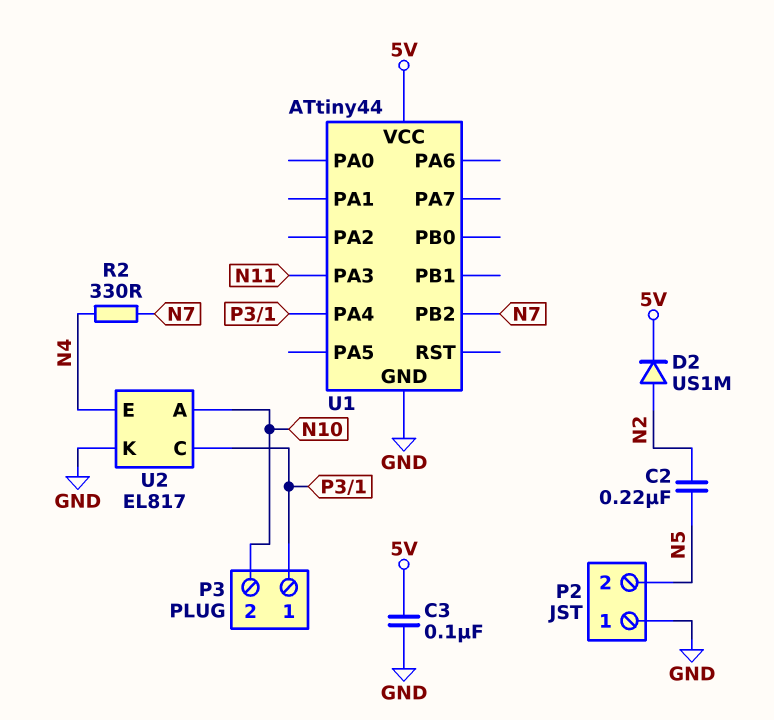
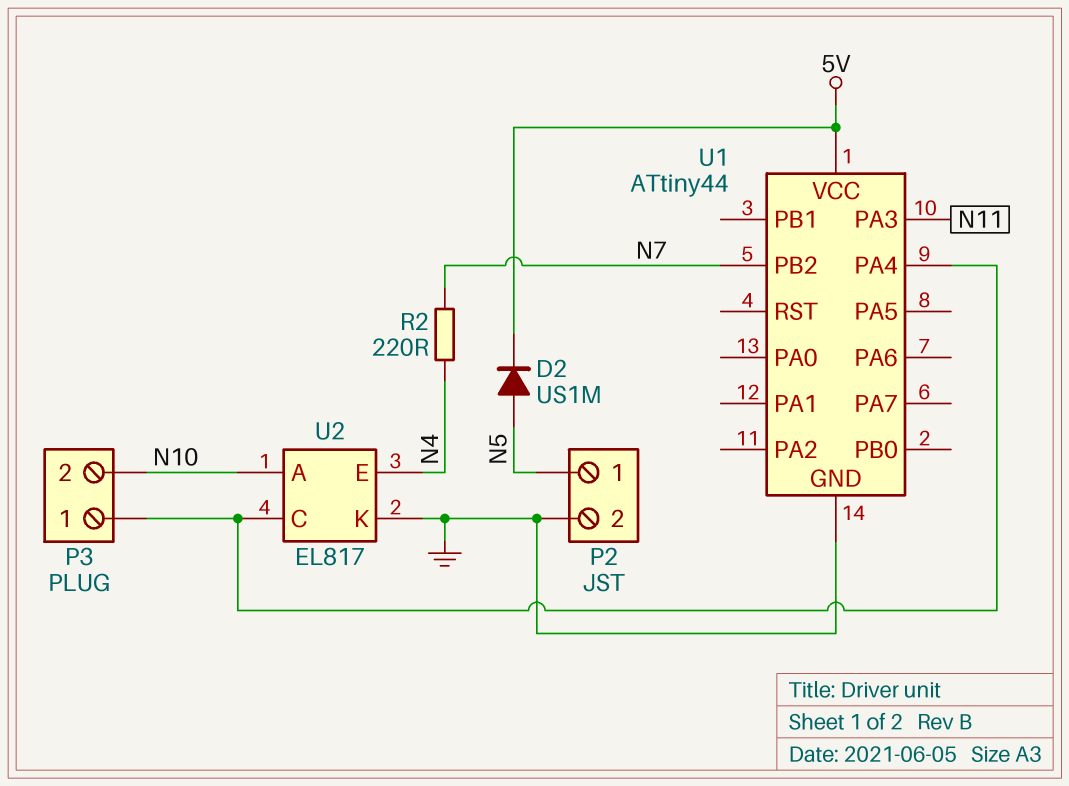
C2: 220nF (N2, N5) -> none
C3: 100nF (5V, GND) -> none
D2: diode US1M (A N2, K 5V) -> diode US1M (A N5, K 5V)
P2 pin 1: GND -> N5
P2 pin 2: N5 -> GND
R2: 330 (N4, N7) -> 220 (N4, N7)

